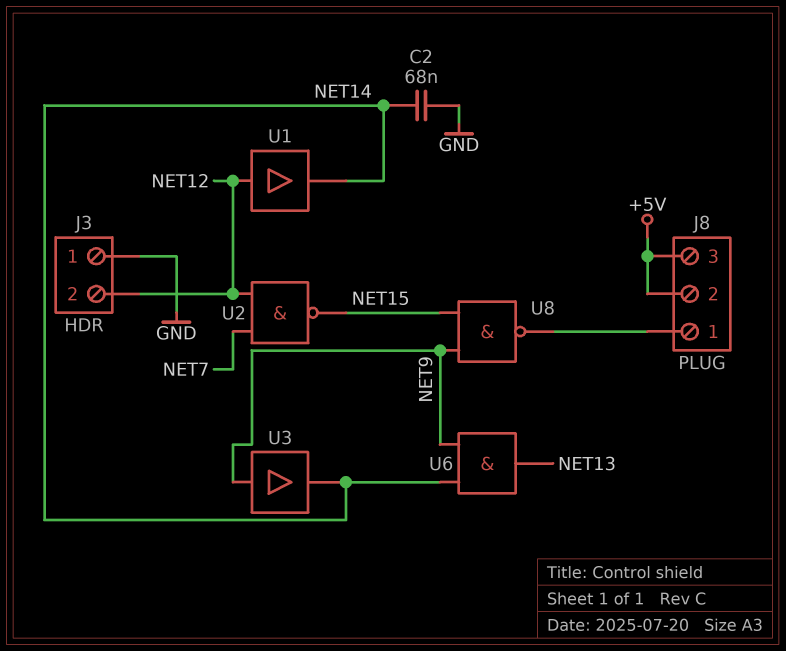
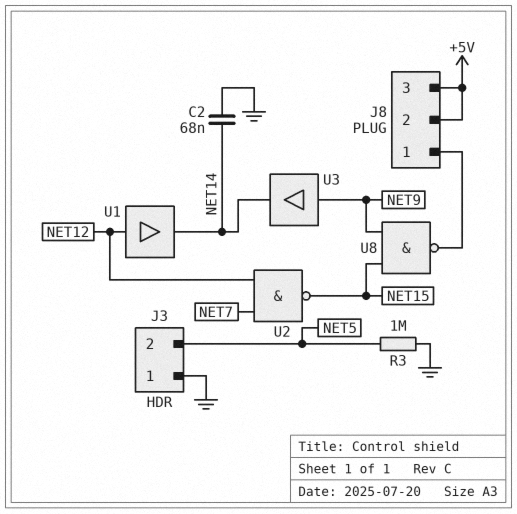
J3 pin 2: NET12 -> NET5
R3: none -> 1M (GND, NET5)
U6: AND (in NET9, in NET14, out NET13) -> none

